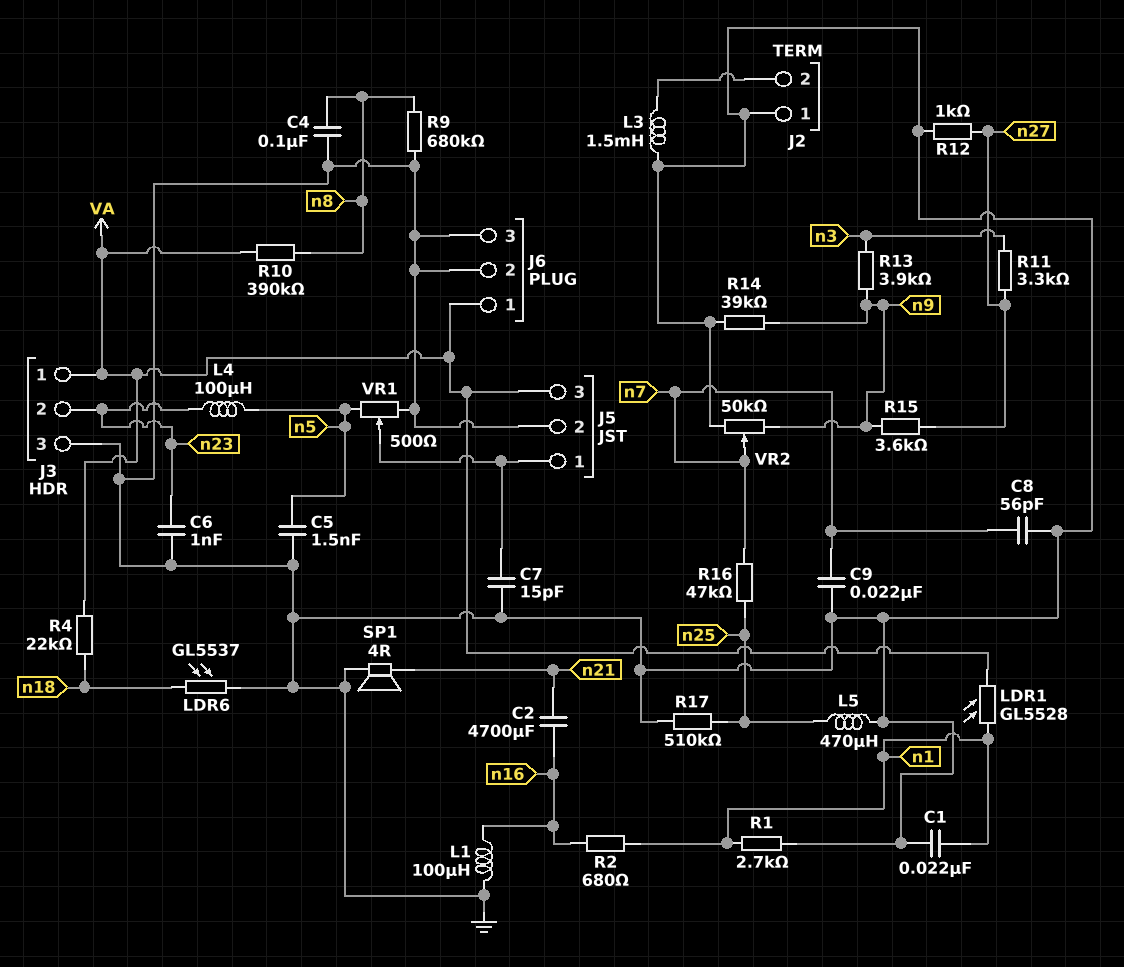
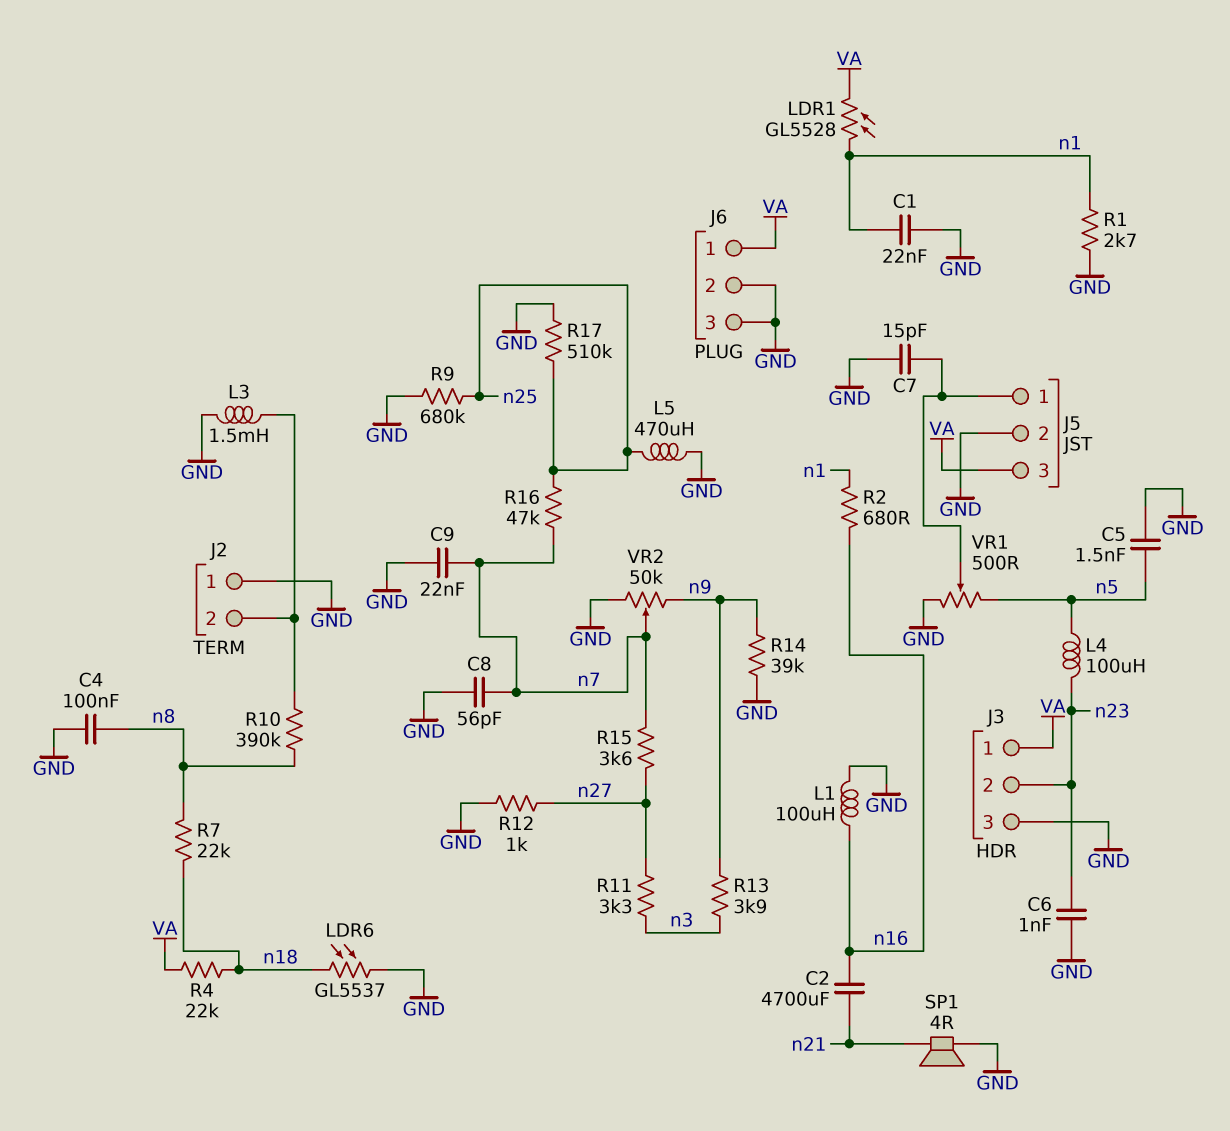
R7: none -> 22k (n8, n18)
R9: 680k (GND, n8) -> 680k (GND, n25)
R10: 390k (VA, n8) -> 390k (J2/2, n8)
R15: 3.6k (n9, n27) -> 3.6k (n7, n27)

